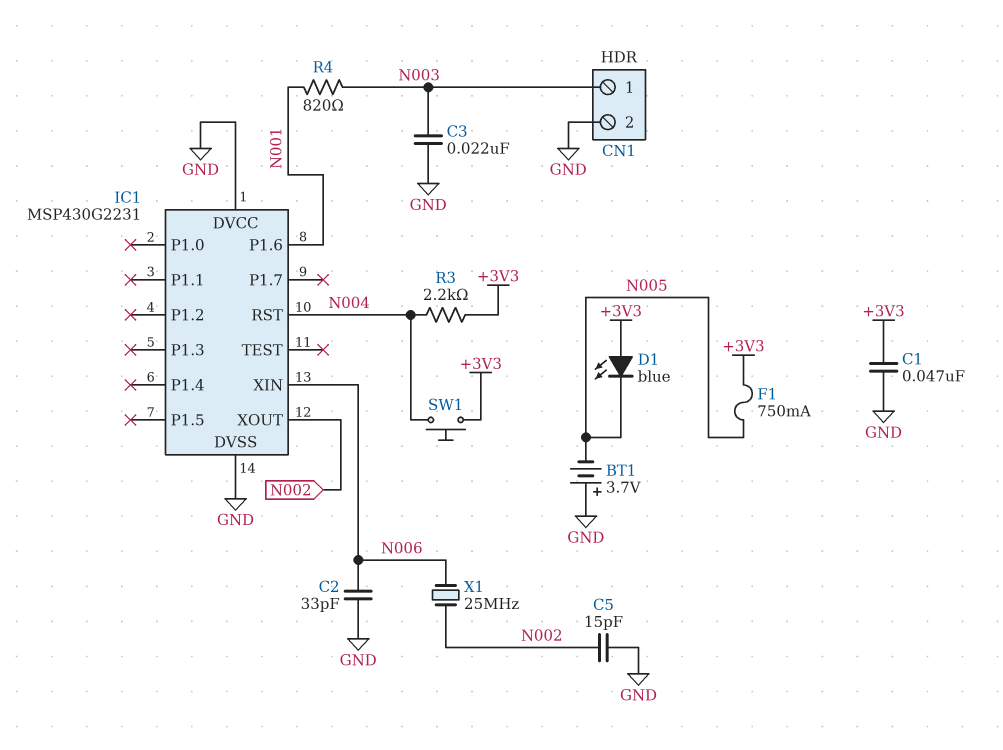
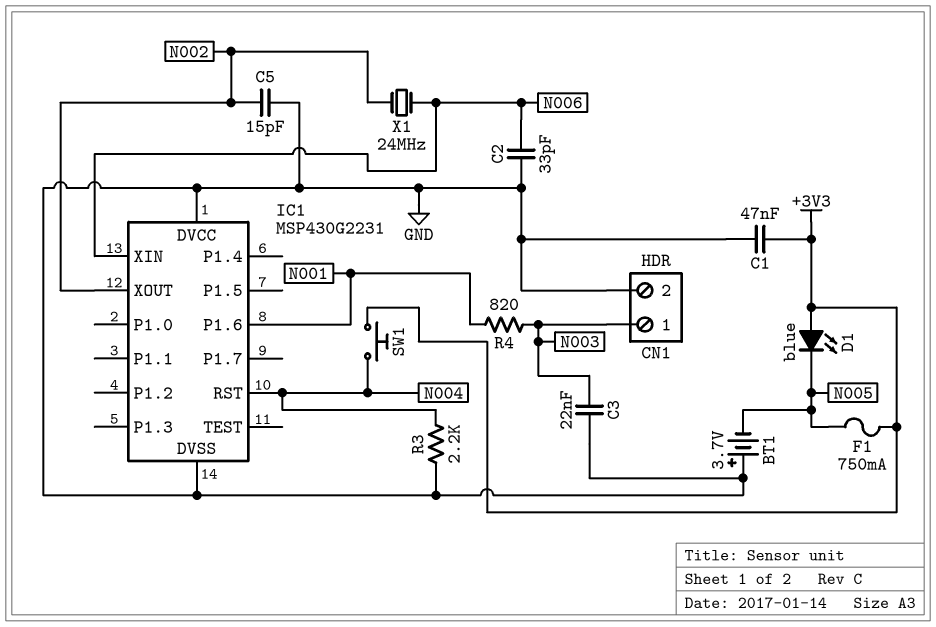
R3: 2.2k (+3V3, N004) -> 2.2k (GND, N004)
X1: 25MHz (N002, N006) -> 24MHz (N002, N006)

